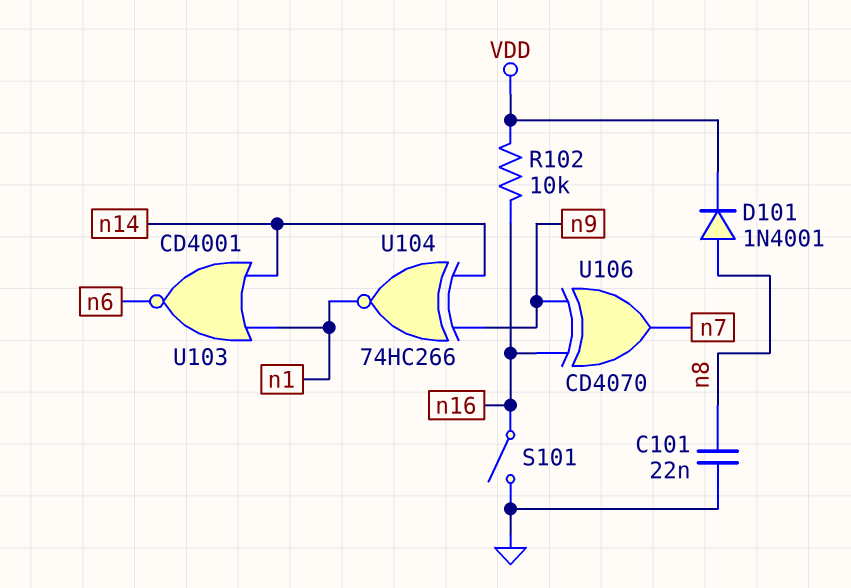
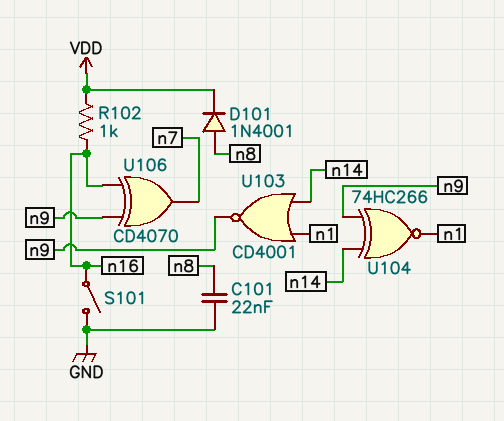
R102: 10k (VDD, n16) -> 1k (VDD, n16)
U103: NOR CD4001 (in n1, in n14, out n6) -> NOR CD4001 (in n1, in n14, out n9)

